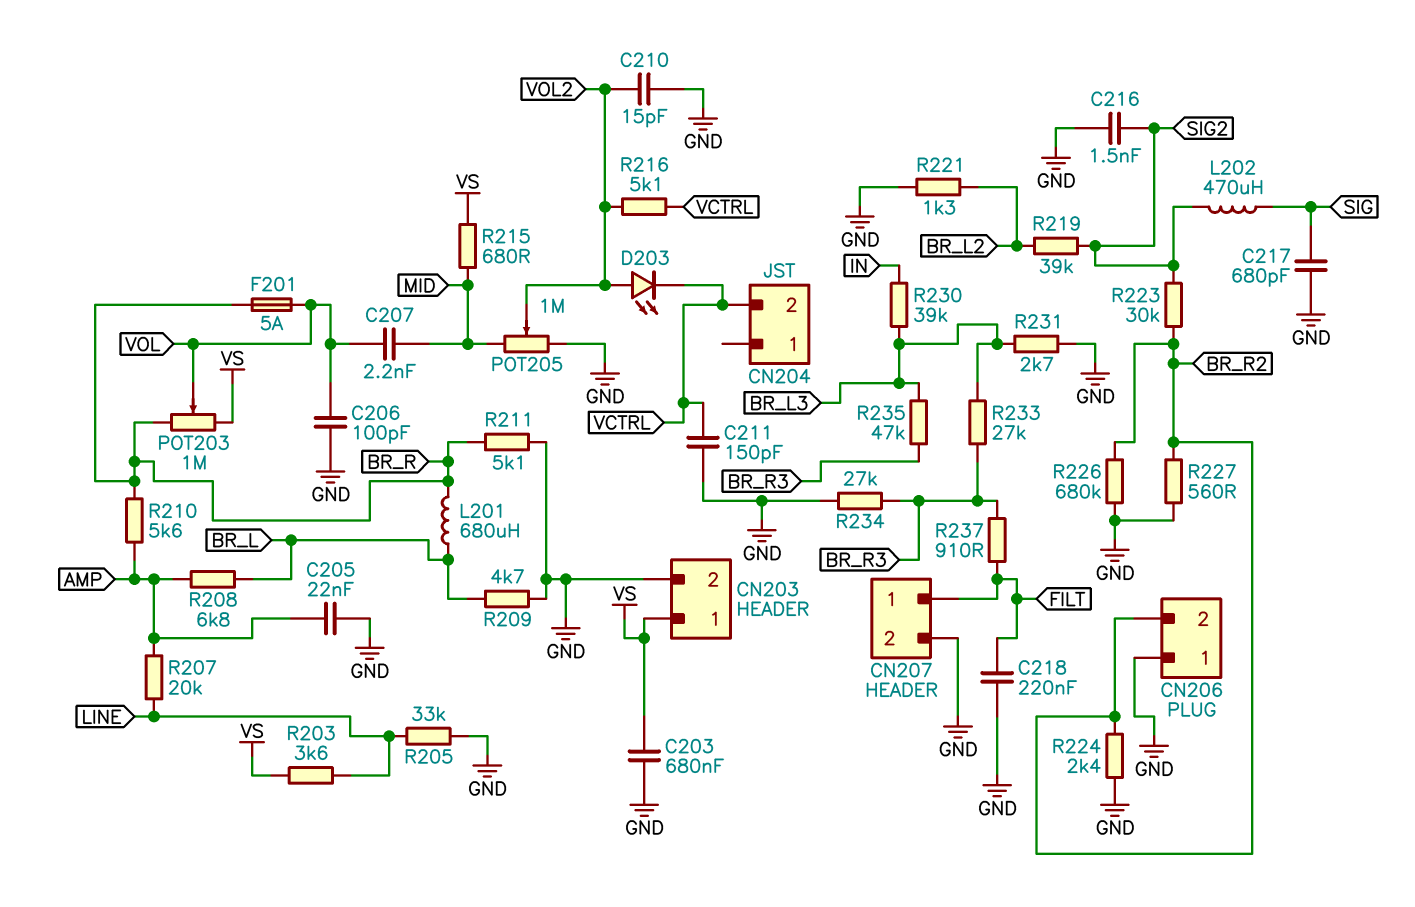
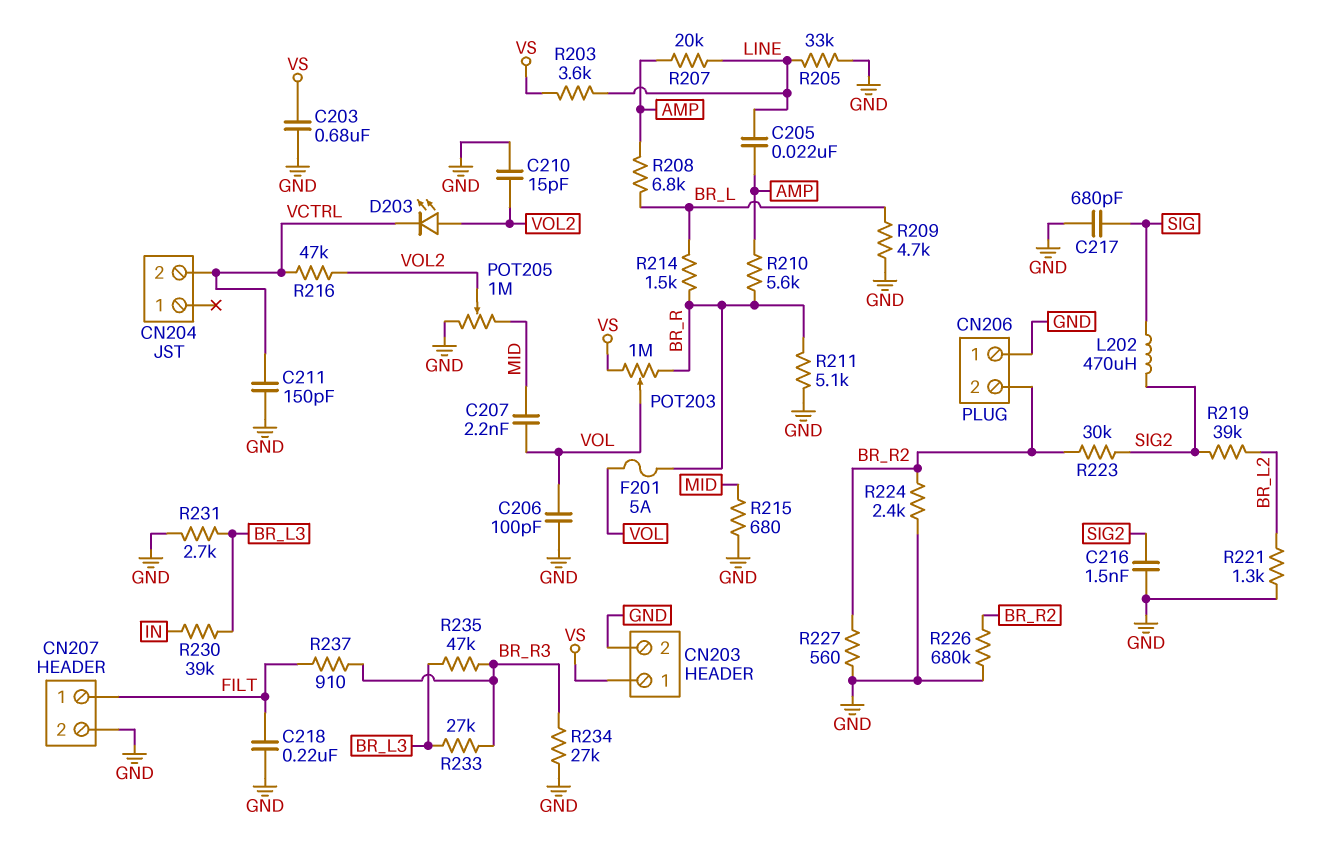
C205: 22nF (AMP, GND) -> 22nF (AMP, LINE)
L201: 680uH (BR_L, BR_R) -> none
R214: none -> 1.5k (BR_L, BR_R)
R215: 680 (MID, VS) -> 680 (GND, MID)
R216: 5.1k (VCTRL, VOL2) -> 47k (VCTRL, VOL2)

